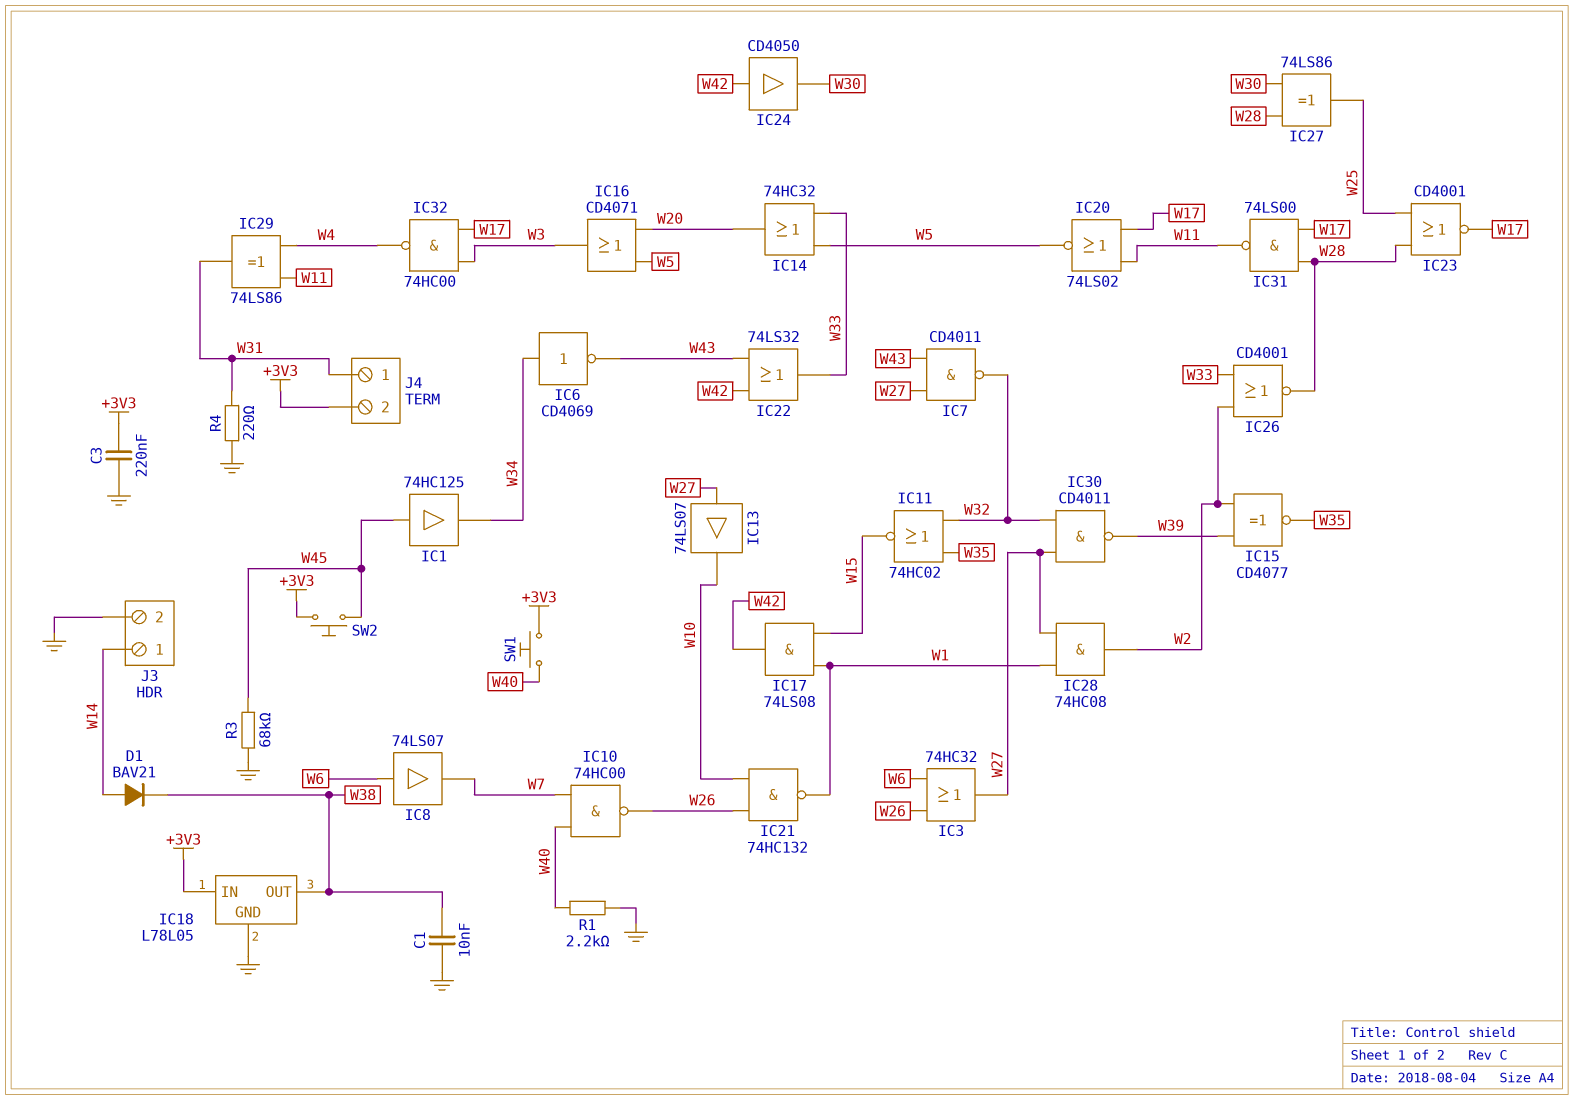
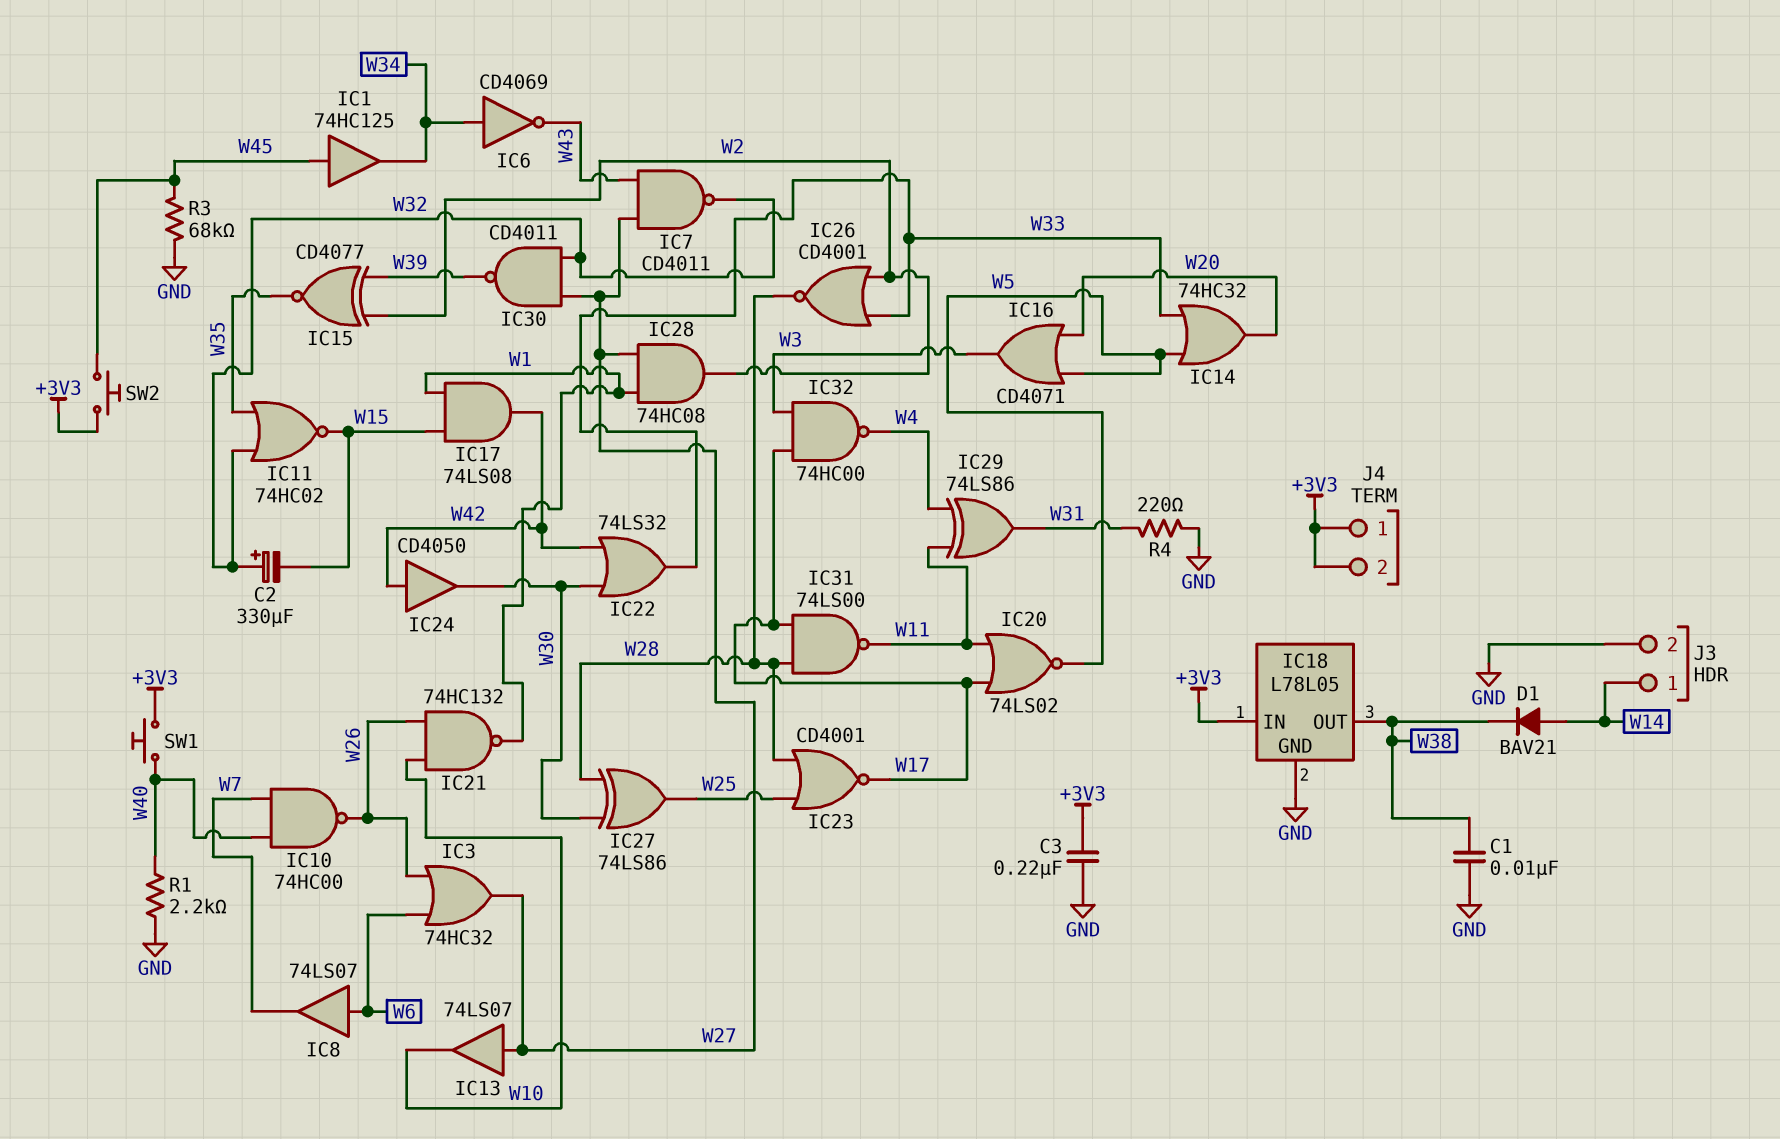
C2: none -> 330uF (plus W32, minus W15)
IC22: OR 74LS32 (in W42, in W43, out W33) -> OR 74LS32 (in W30, in W42, out W33)
J4 pin 1: W31 -> +3V3

